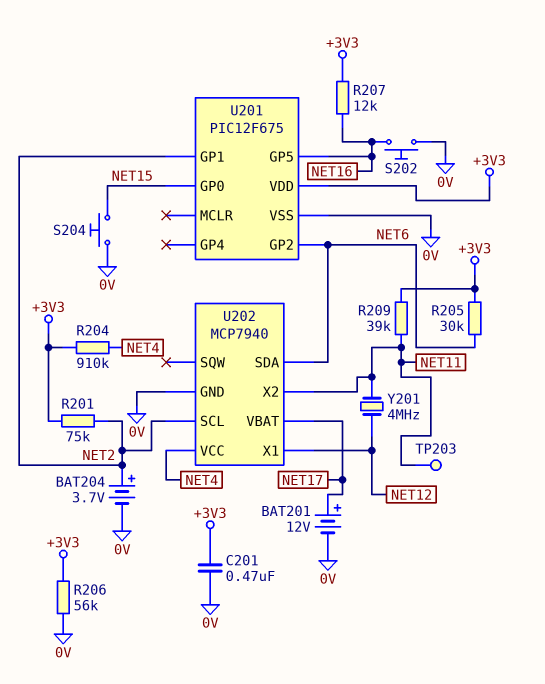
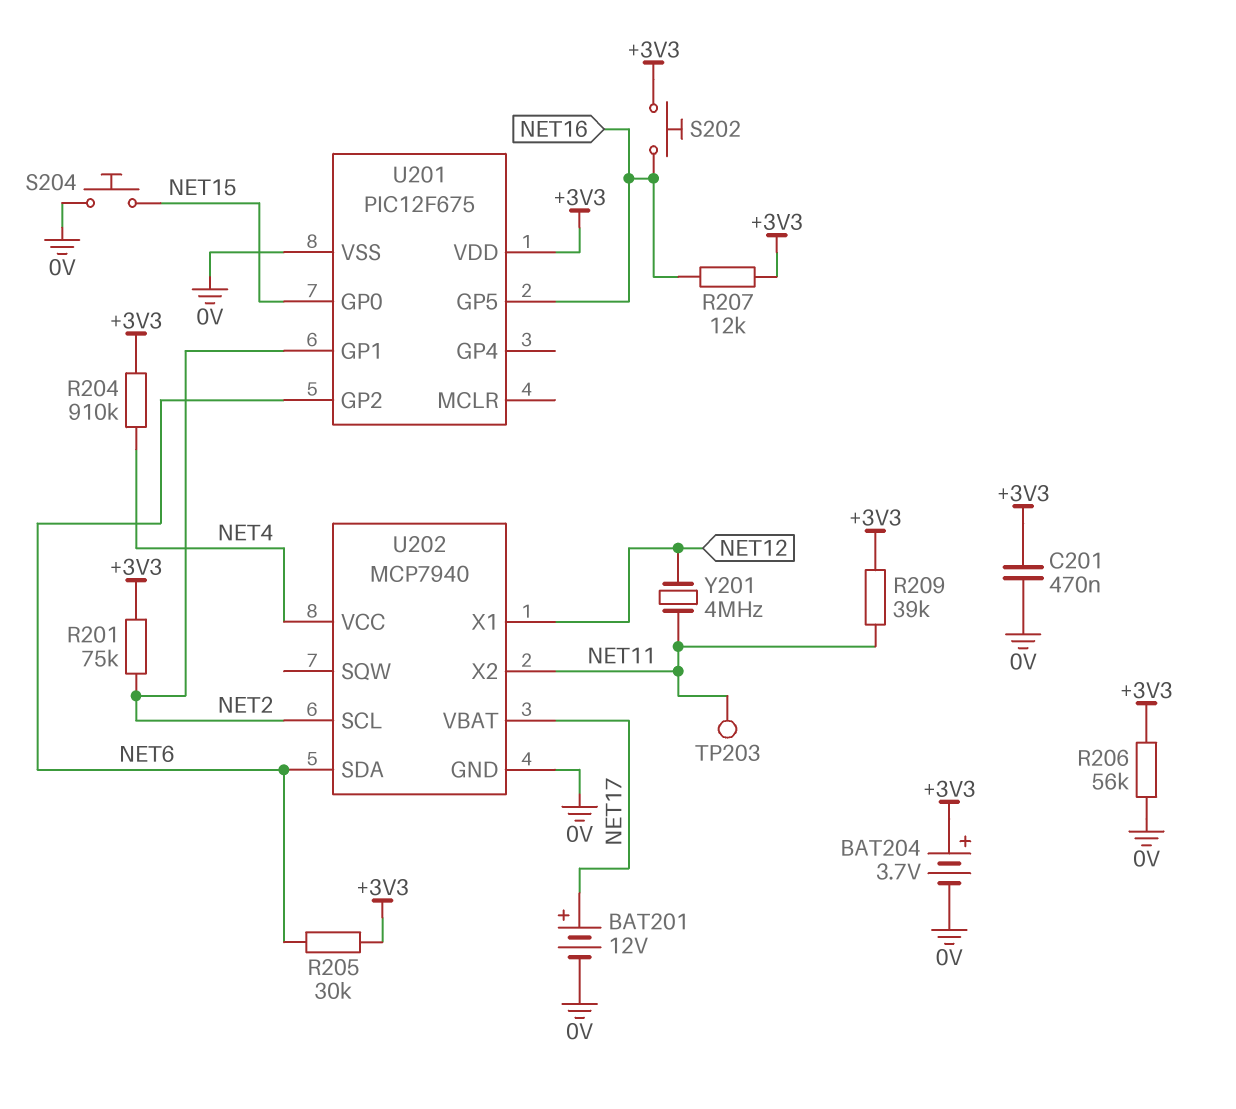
BAT204: 3.7V (plus NET2, minus 0V) -> 3.7V (plus +3V3, minus 0V)
S202: button (0V, NET16) -> button (+3V3, NET16)

